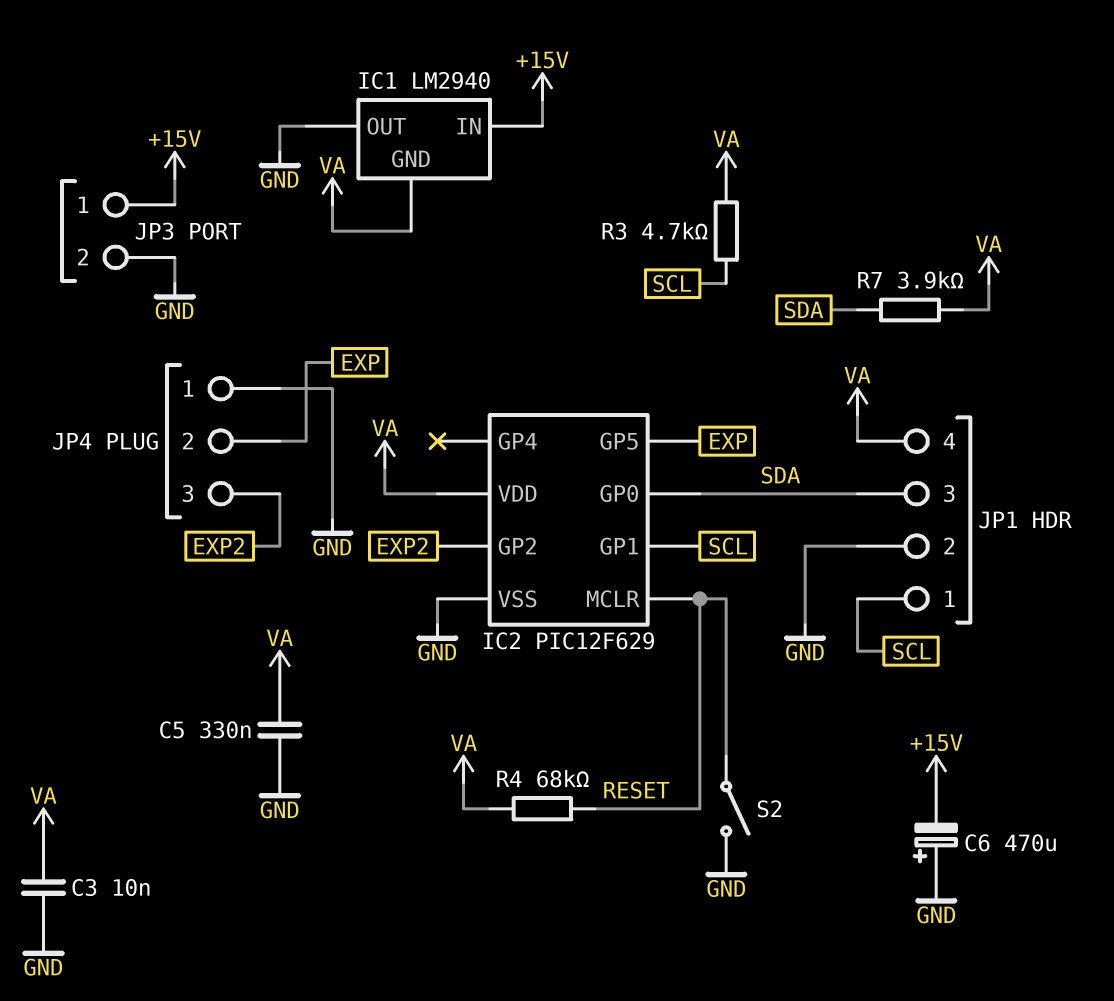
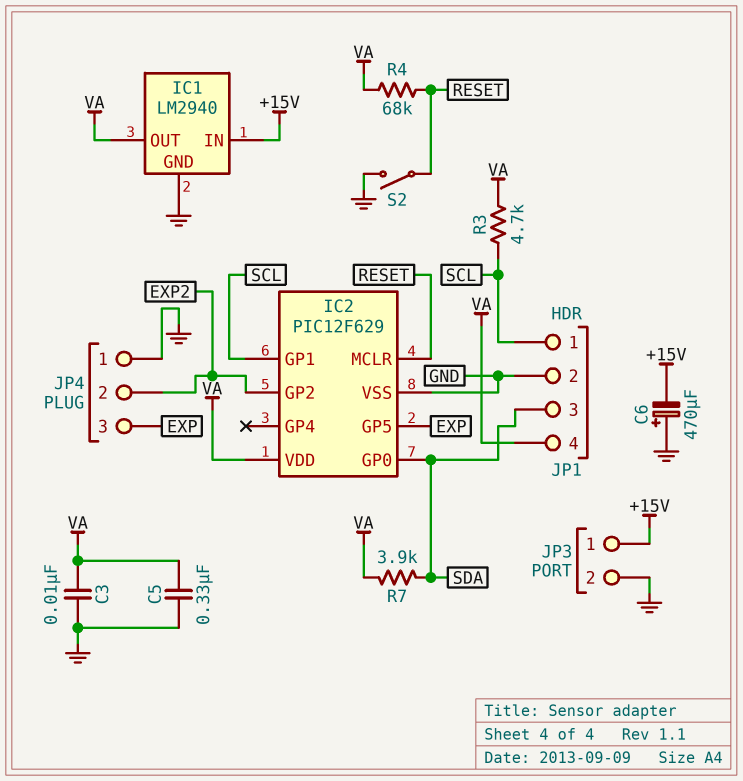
IC1 pin GND: VA -> GND
IC1 pin OUT: GND -> VA
JP4 pin 2: EXP -> EXP2
JP4 pin 3: EXP2 -> EXP

